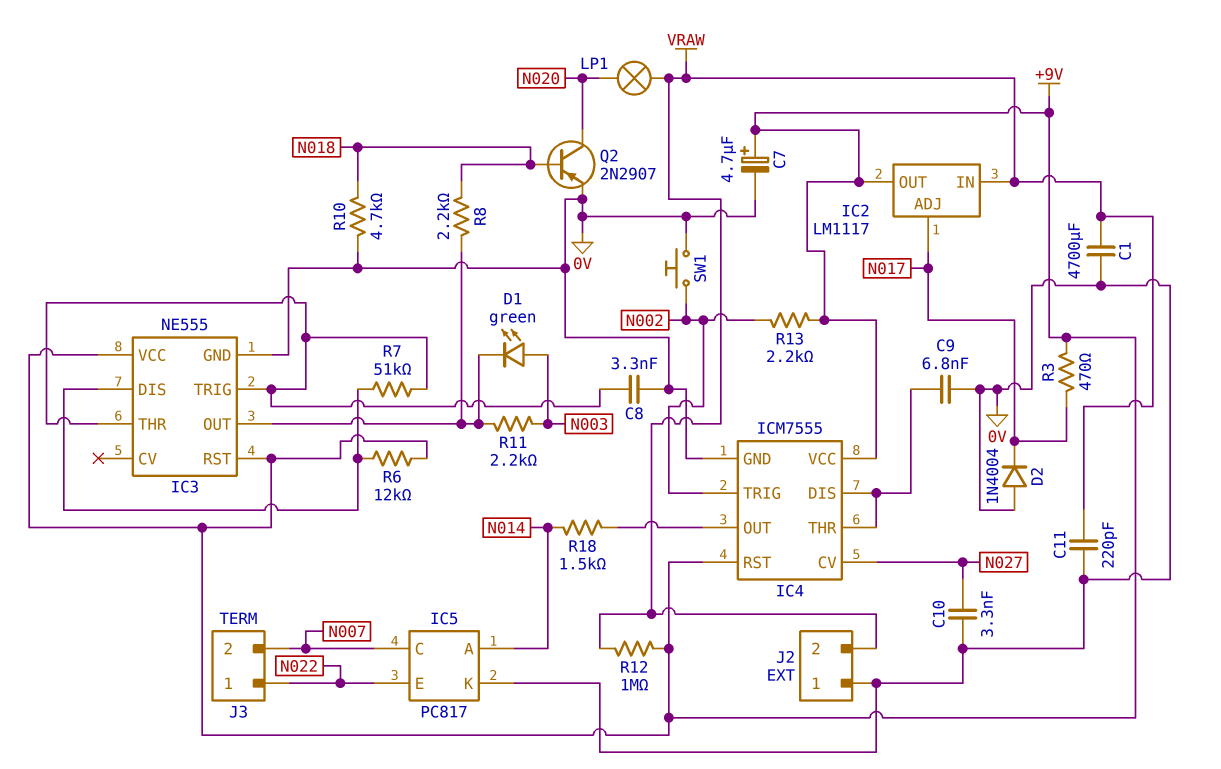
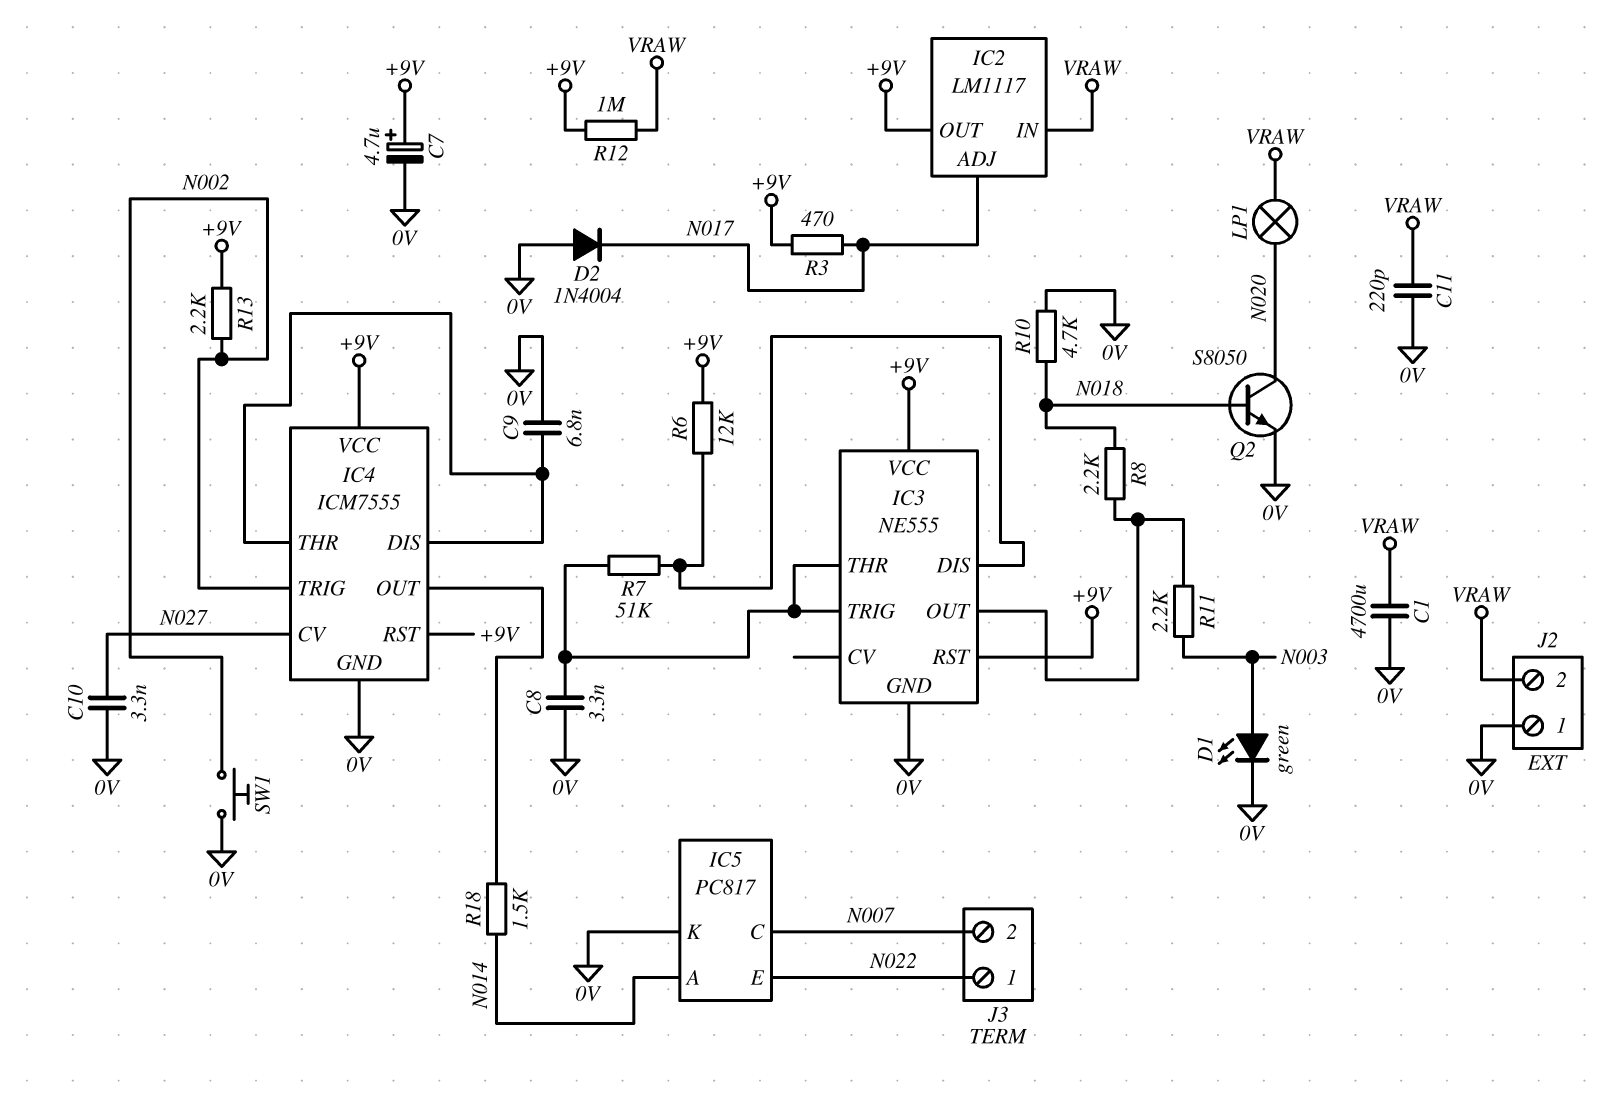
D1: LED green (A N003, K IC3/OUT) -> LED green (A N003, K 0V)
Q2: PNP 2N2907 (B N018, C N020, E 0V) -> NPN S8050 (B N018, C N020, E 0V)

